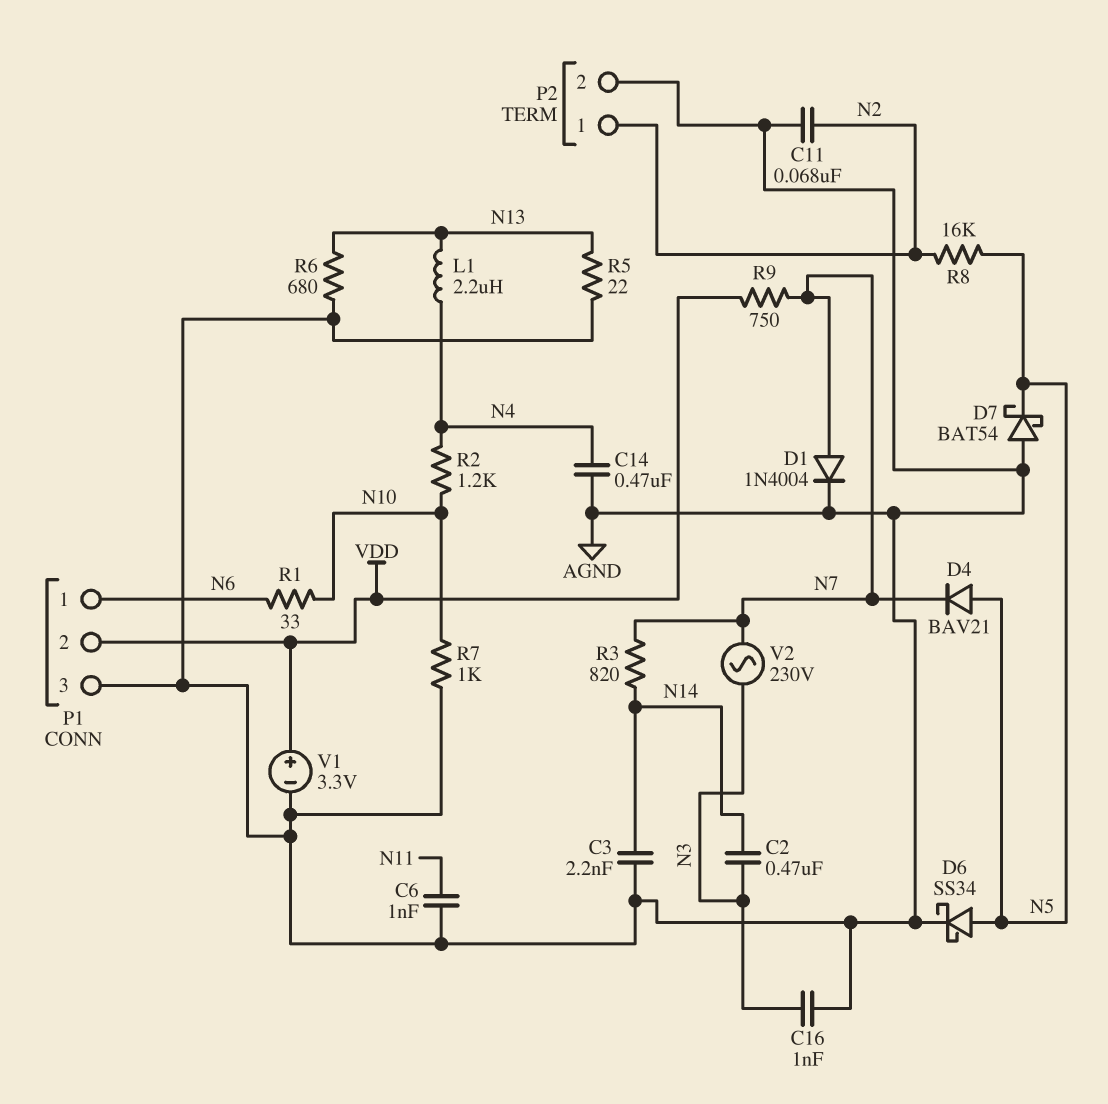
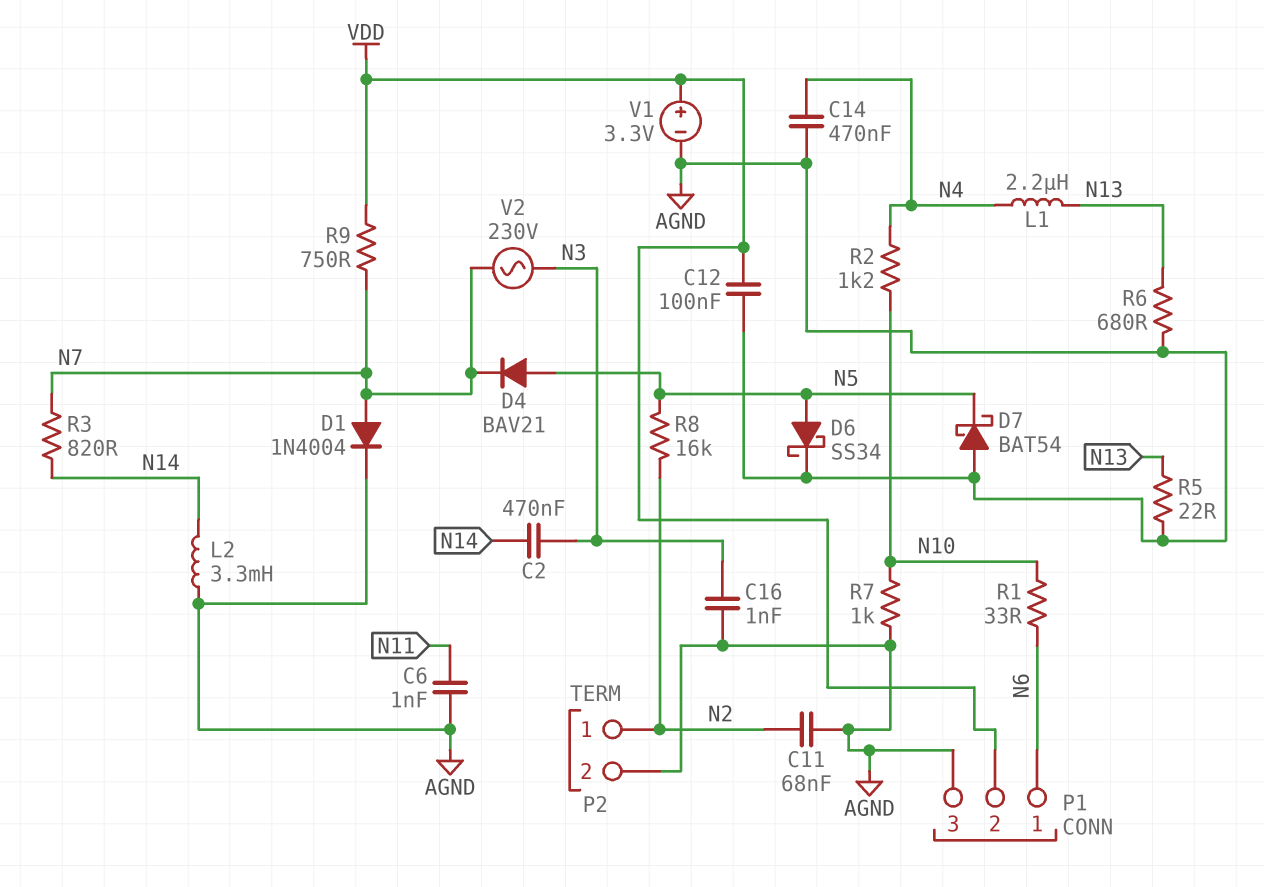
C3: 2.2nF (AGND, N14) -> none
C12: none -> 100nF (AGND, VDD)
L2: none -> 3.3mH (AGND, N14)

